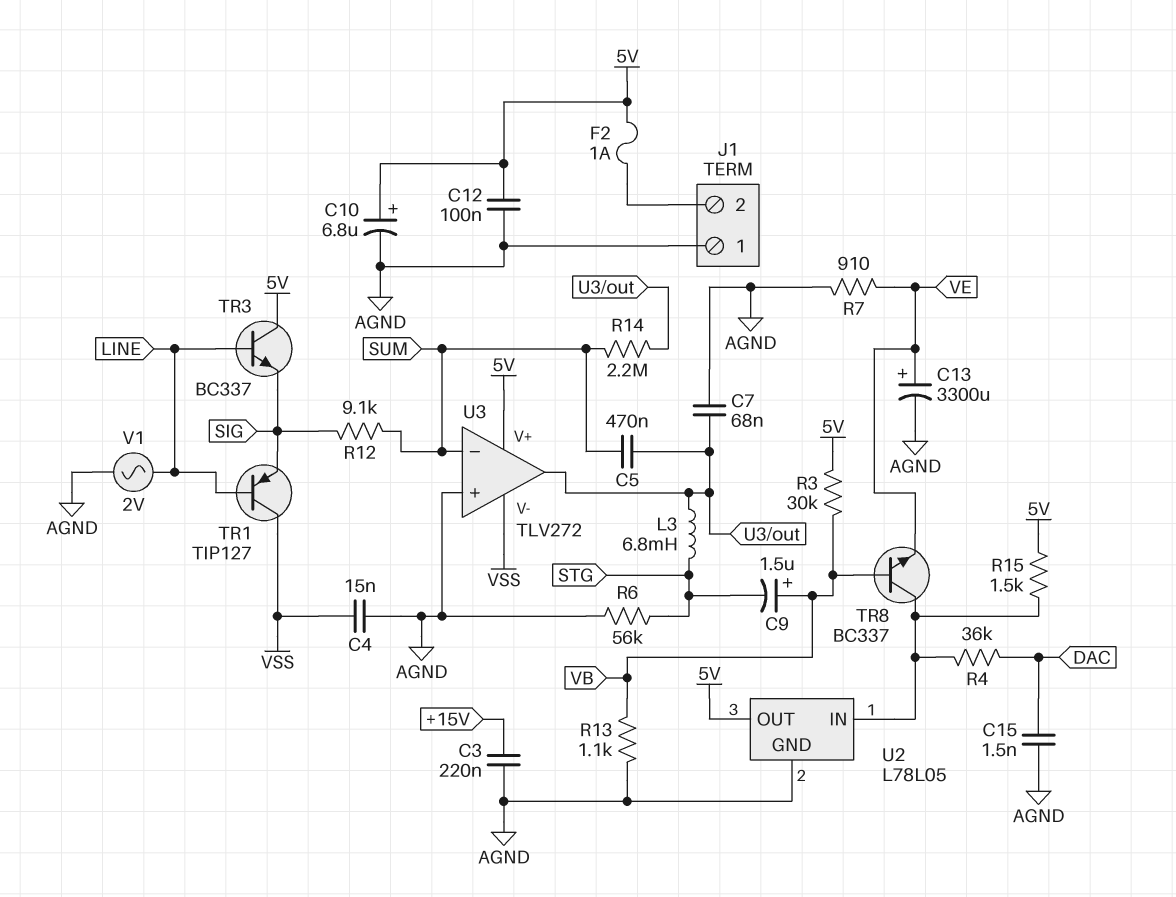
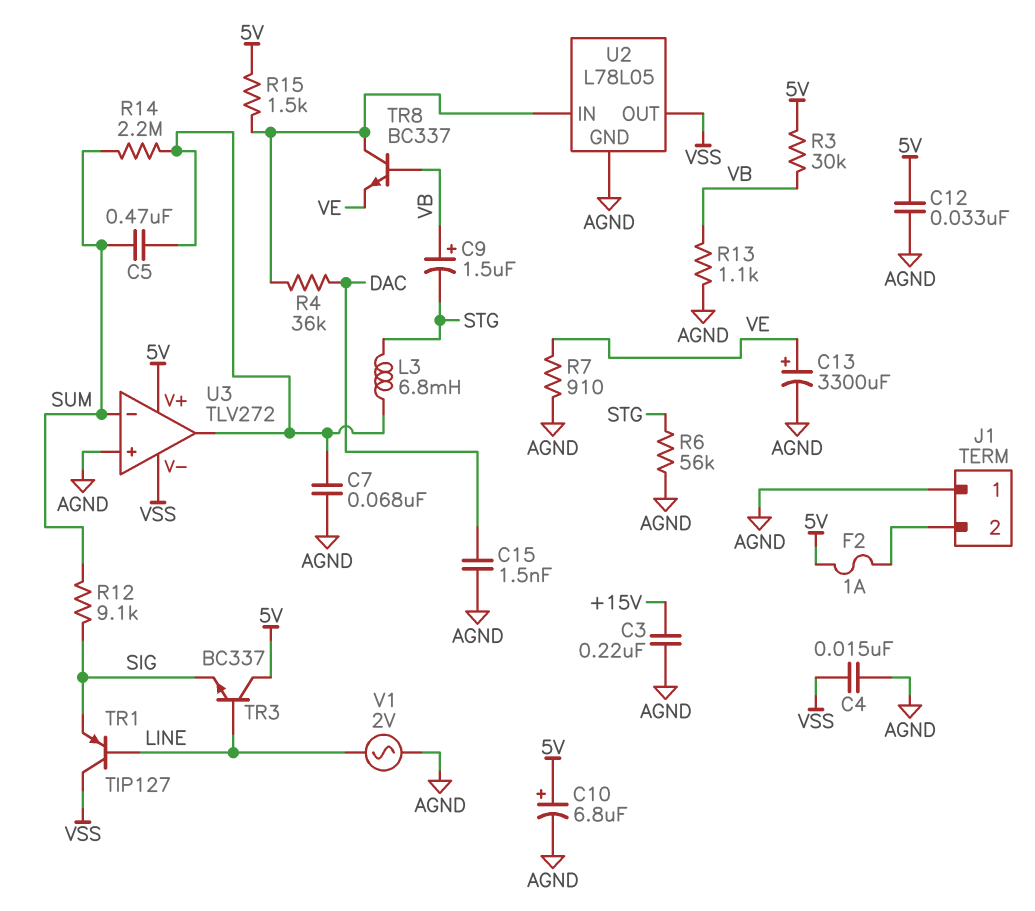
C12: 100nF (5V, AGND) -> 33nF (5V, AGND)
U2 pin OUT: 5V -> VSS

